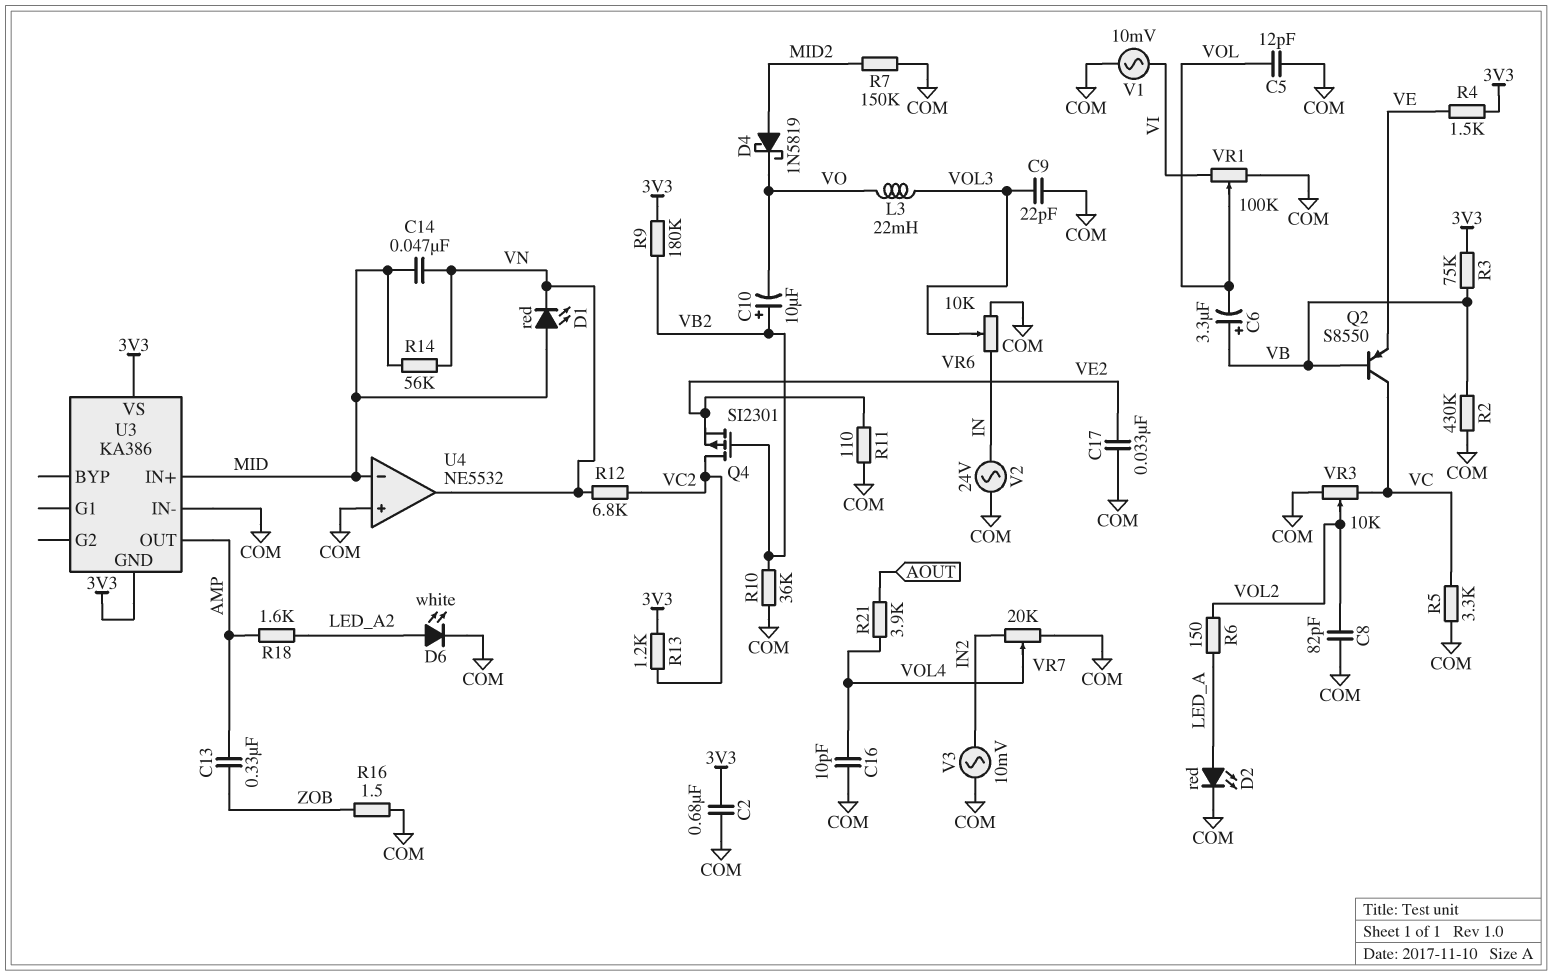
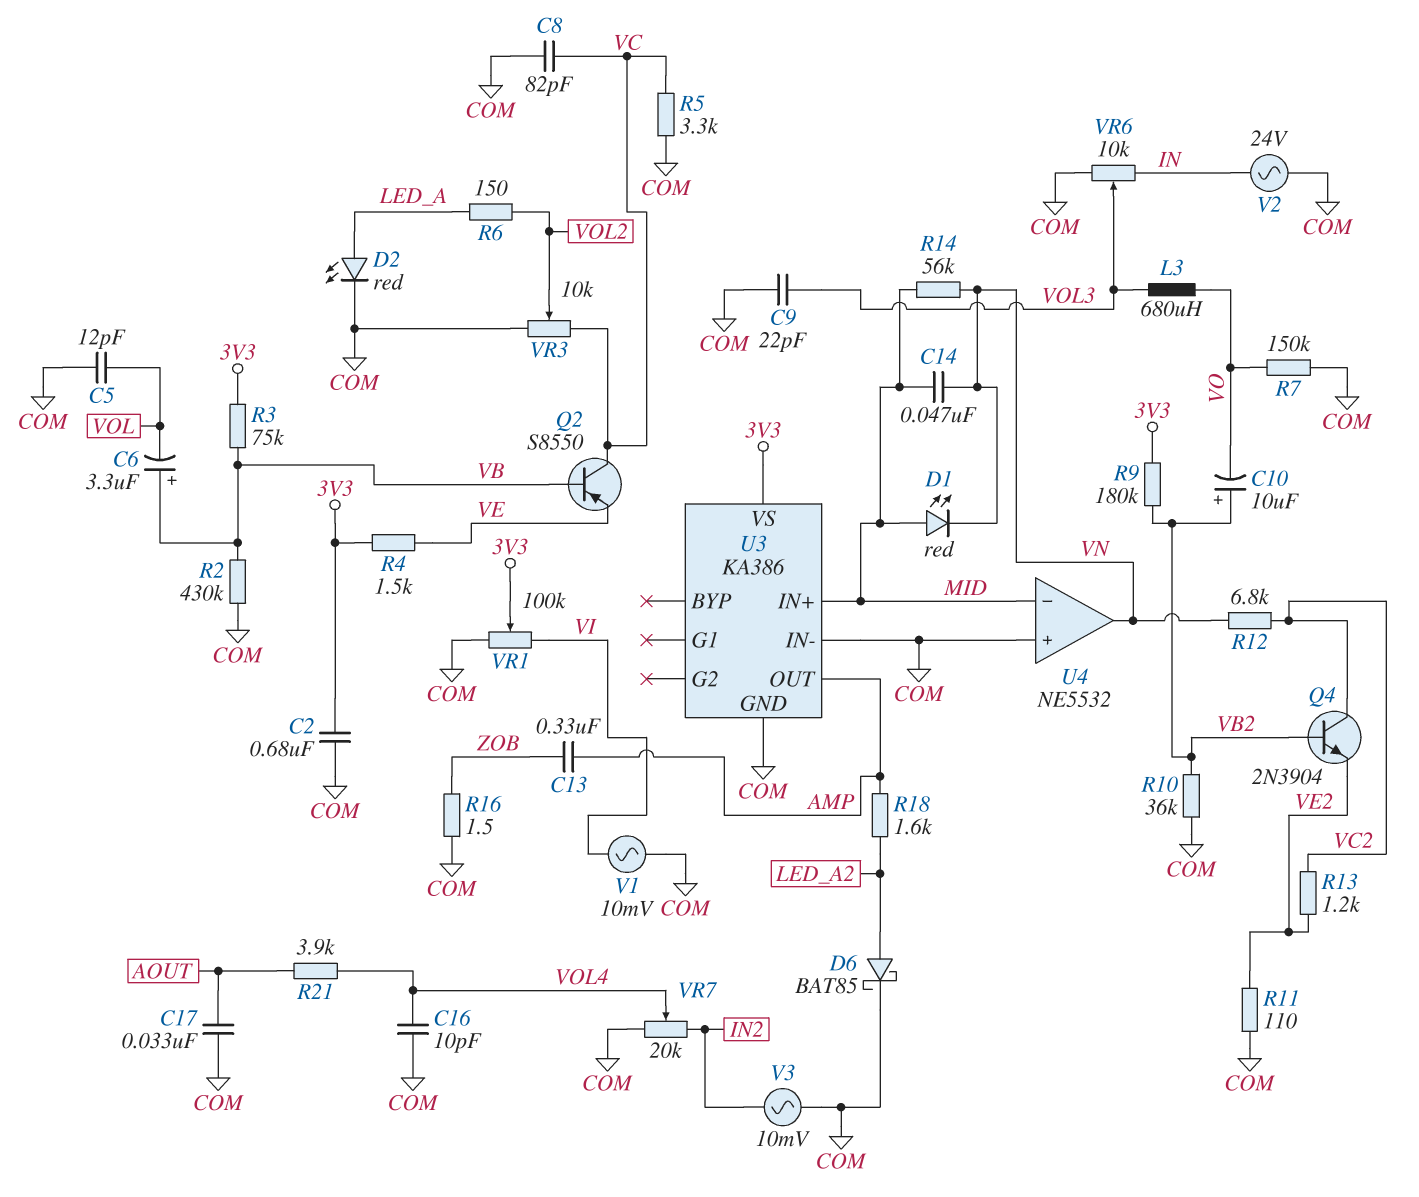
C8: 82pF (COM, VOL2) -> 82pF (COM, VC)
C17: 33nF (COM, VE2) -> 33nF (AOUT, COM)
D4: schottky 1N5819 (A MID2, K VO) -> none
D6: LED white (A LED_A2, K COM) -> schottky BAT85 (A LED_A2, K COM)
L3: 22mH (VO, VOL3) -> 680uH (VO, VOL3)
Q4: PMOS SI2301 (G VB2, D VC2, S VE2) -> NPN 2N3904 (B VB2, C VC2, E VE2)
R7: 150k (COM, MID2) -> 150k (COM, VO)
R13: 1.2k (3V3, VC2) -> 1.2k (VC2, VE2)
U3 pin GND: 3V3 -> COM
VR1: 100k (COM, VI, wiper VOL) -> 100k (COM, VI, wiper 3V3)

